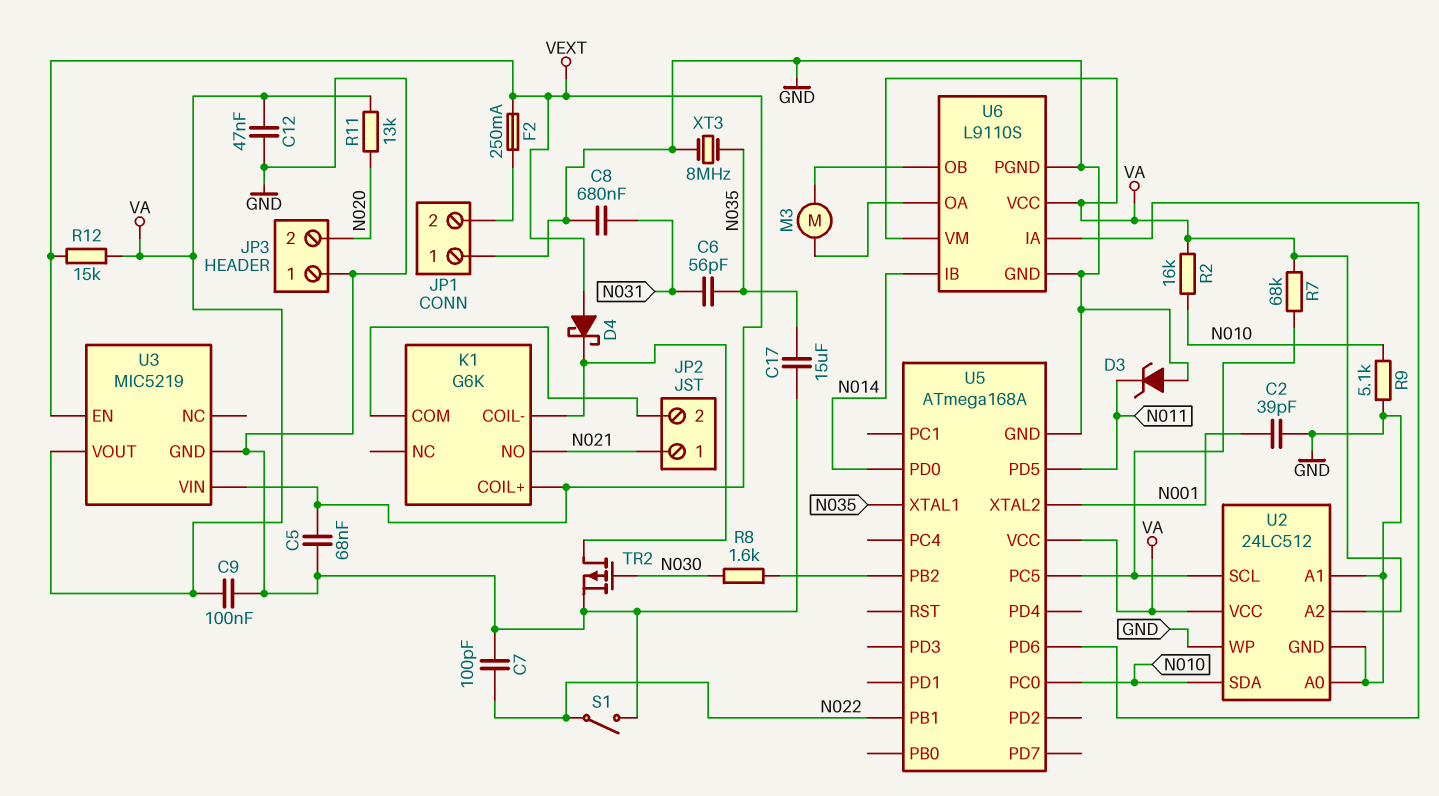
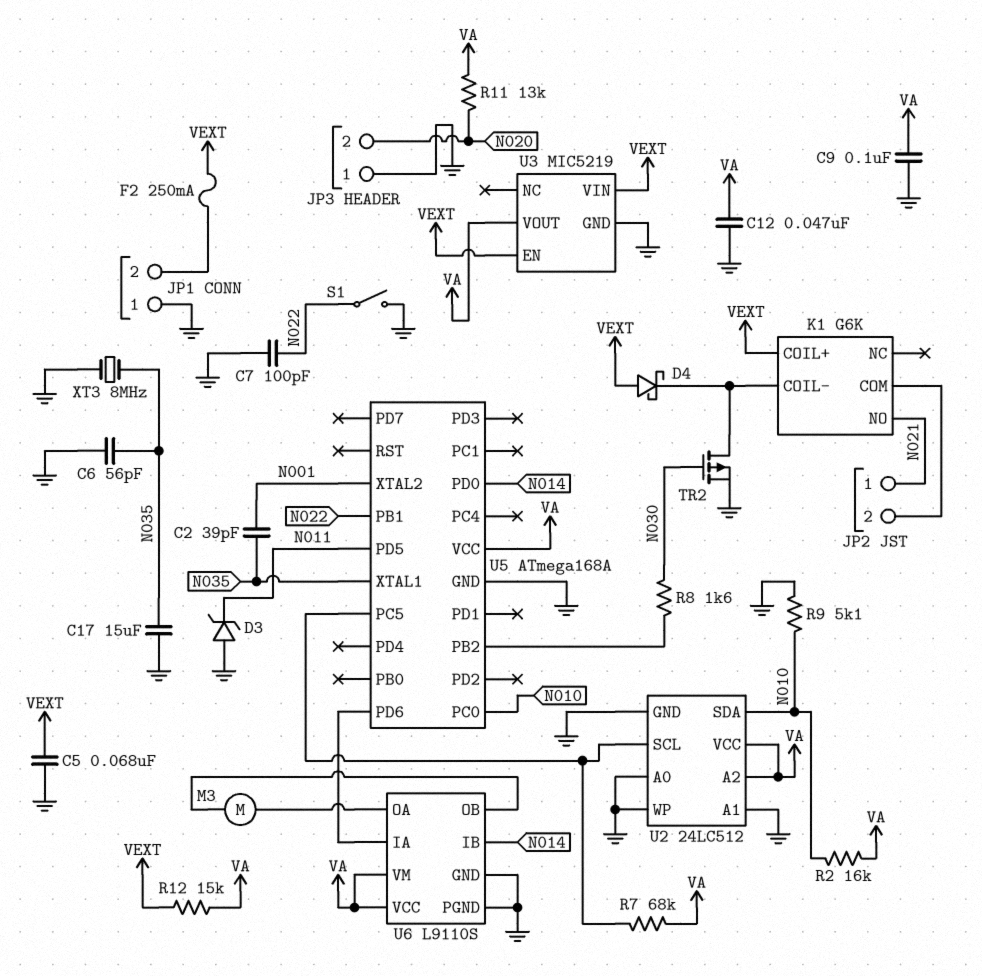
C2: 39pF (GND, N001) -> 39pF (N001, N035)
C6: 56pF (N031, N035) -> 56pF (GND, N035)
C8: 680nF (GND, N031) -> none

